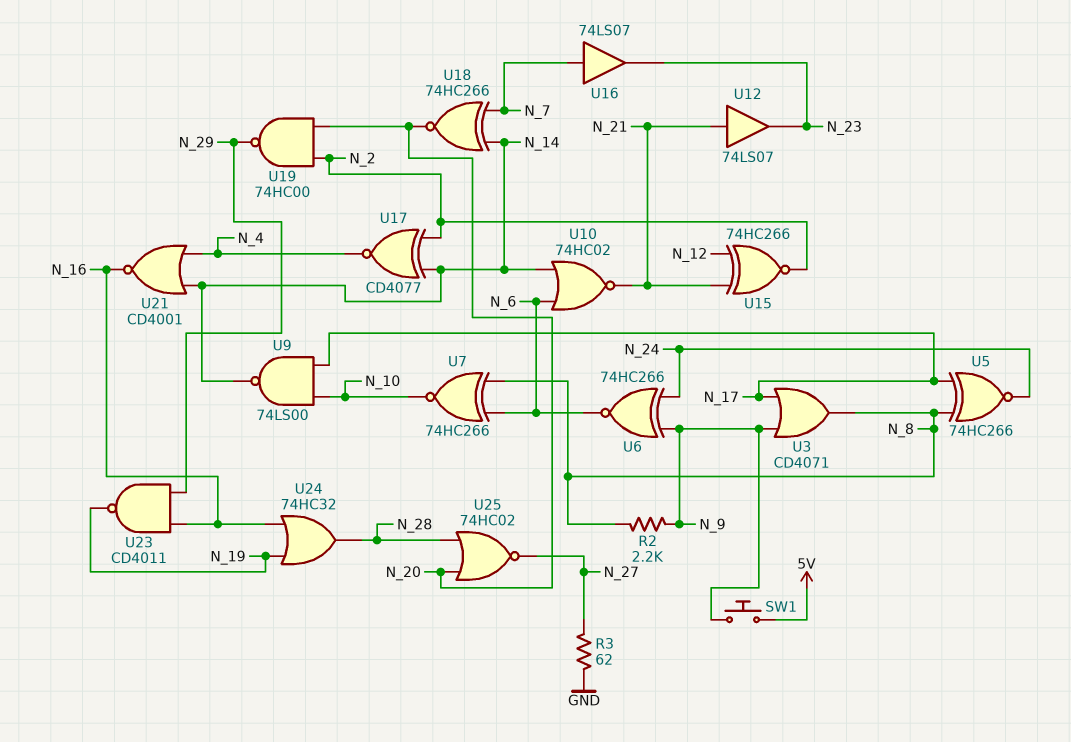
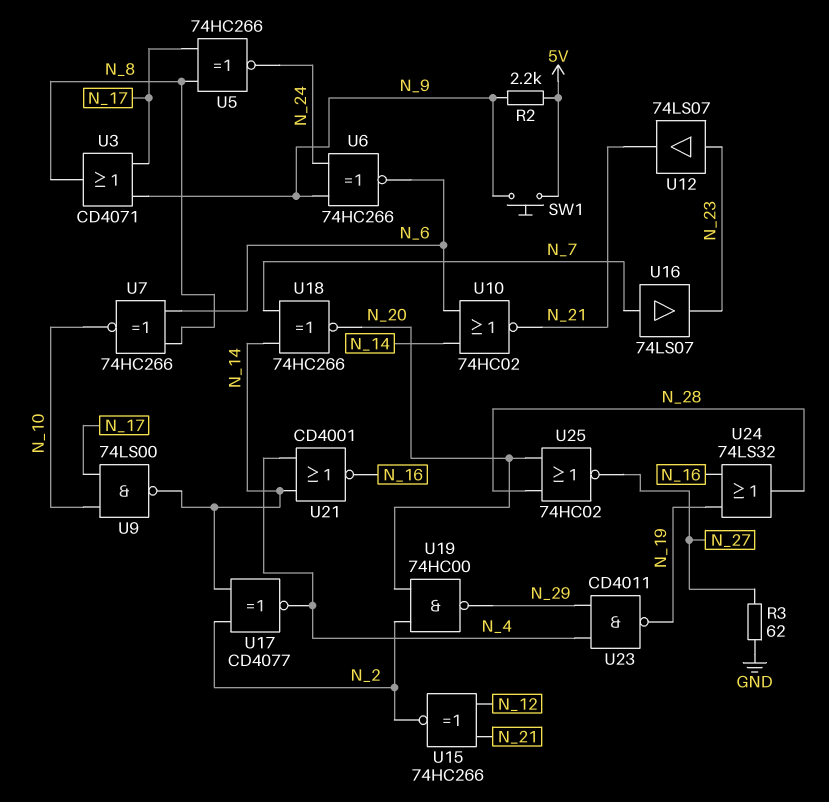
R2: 2.2k (N_8, N_9) -> 2.2k (5V, N_9)
U12: buffer 74LS07 (in N_21, out N_23) -> buffer 74LS07 (in N_23, out N_21)
U23: NAND CD4011 (in N_16, in N_29, out N_19) -> NAND CD4011 (in N_4, in N_29, out N_19)
U24: OR 74HC32 (in N_16, in N_19, out N_28) -> OR 74LS32 (in N_16, in N_19, out N_28)

